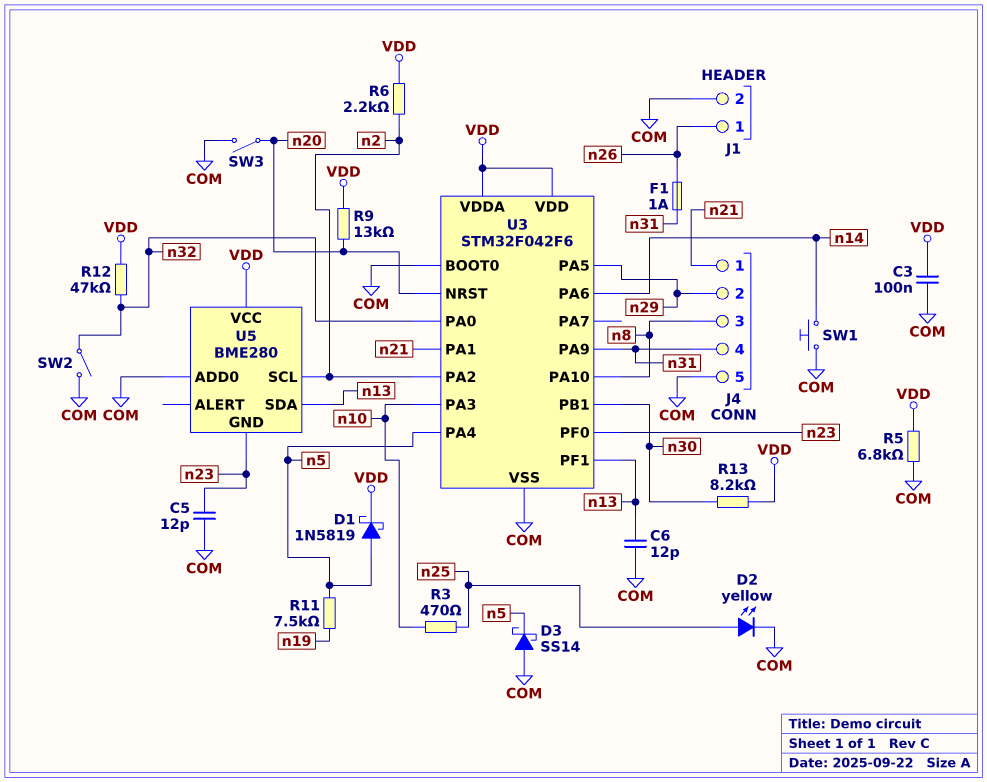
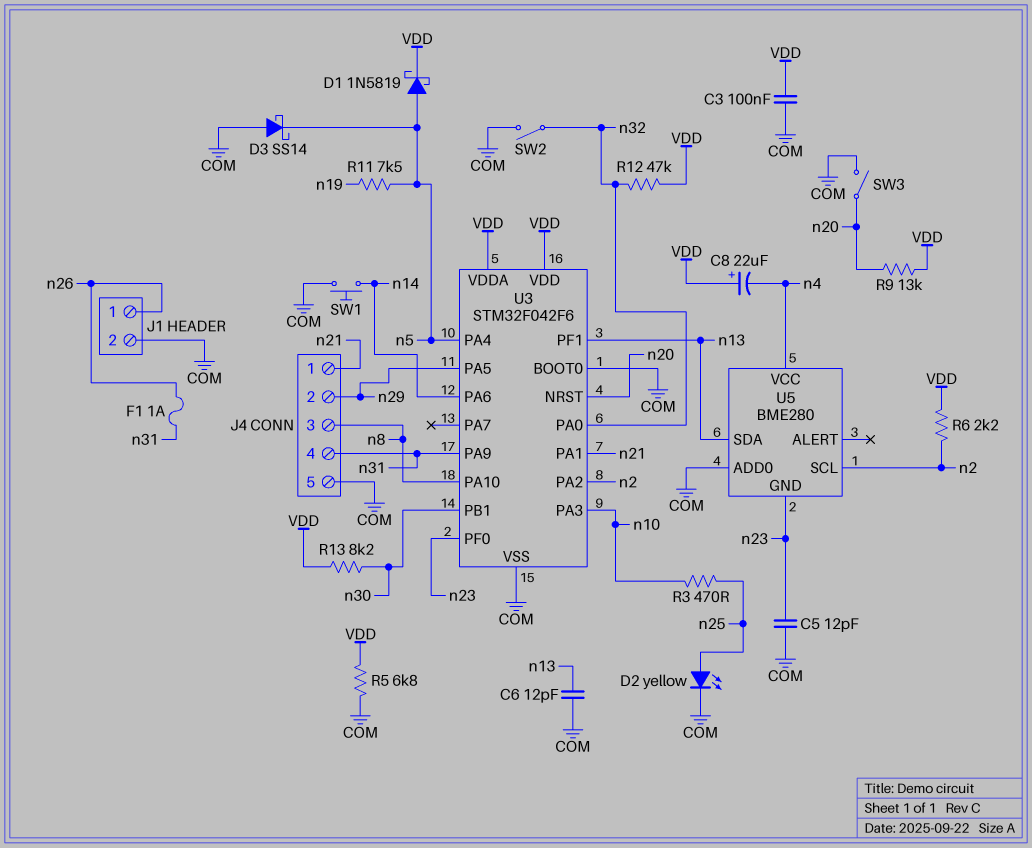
C8: none -> 22uF (plus VDD, minus n4)
U5 pin VCC: VDD -> n4

